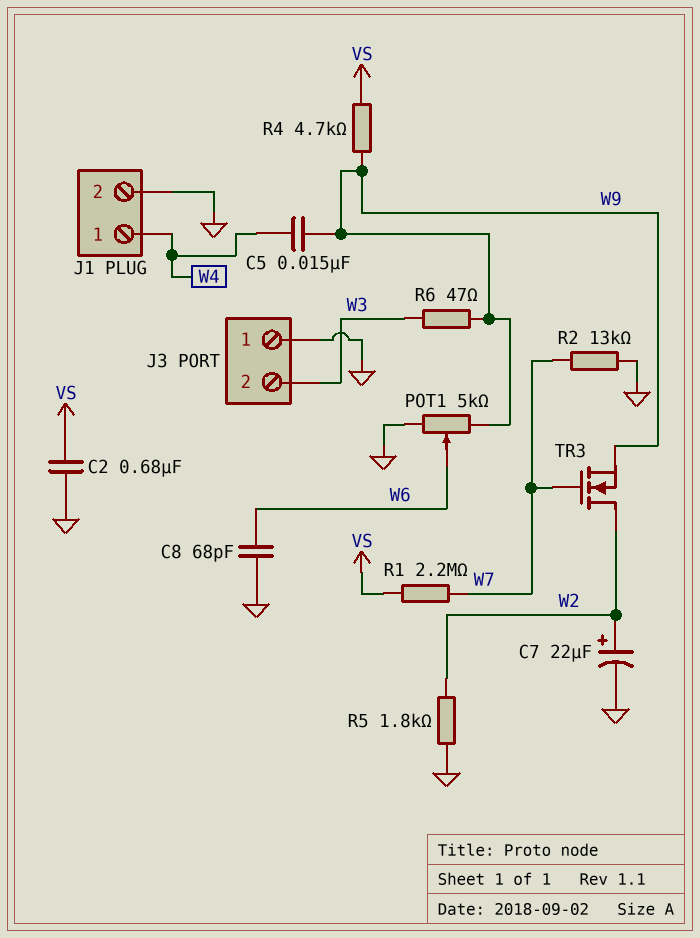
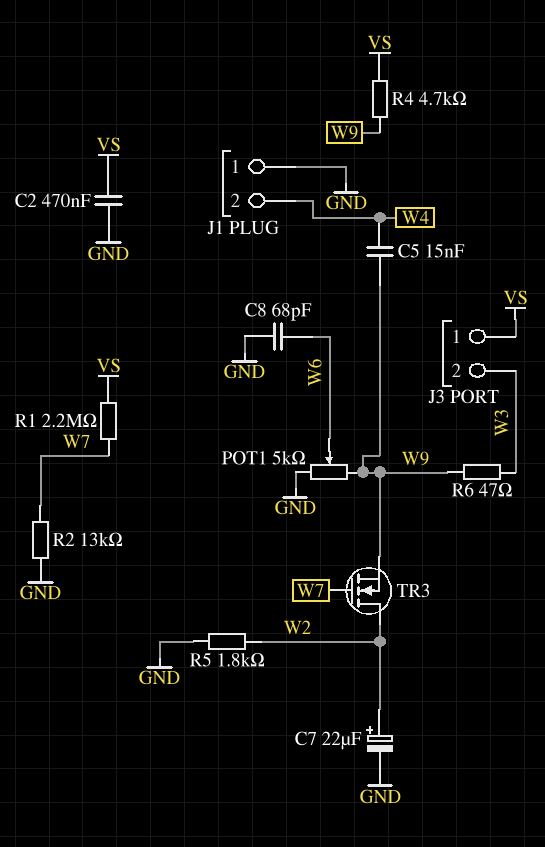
C2: 680nF (GND, VS) -> 470nF (GND, VS)
J1 pin 1: W4 -> GND
J1 pin 2: GND -> W4
J3 pin 1: GND -> VS

